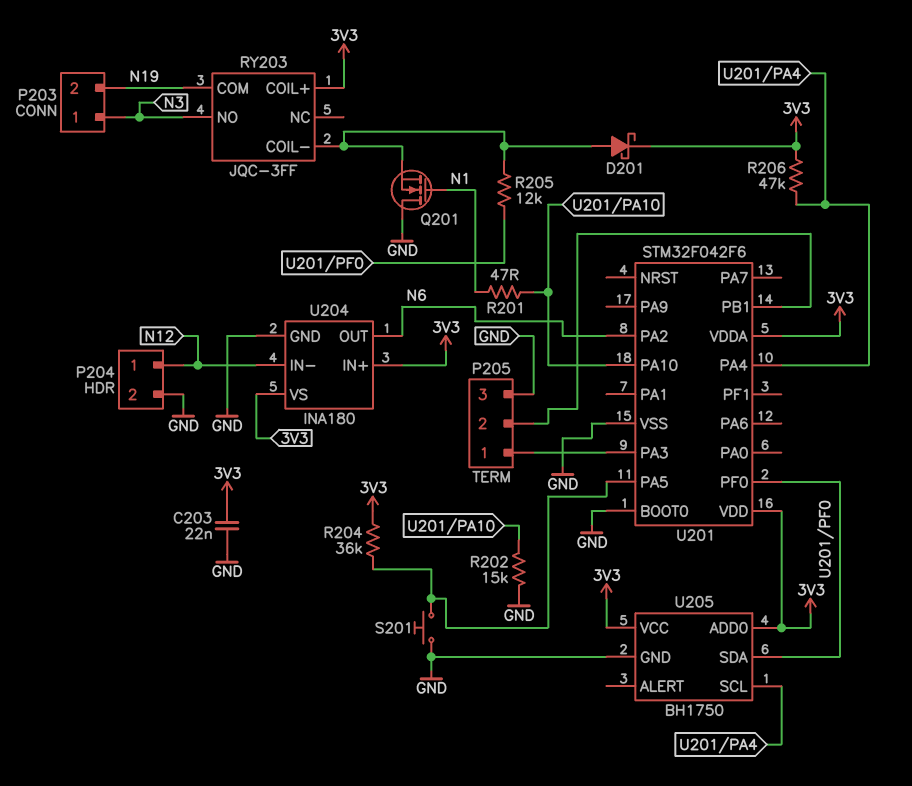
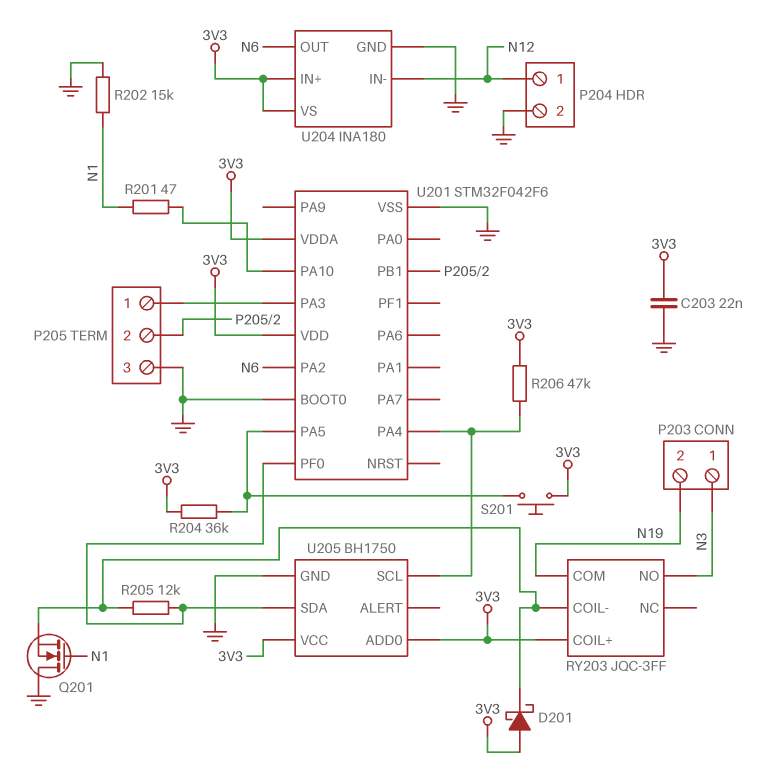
D201: schottky (A RY203/COIL-, K 3V3) -> schottky (A 3V3, K RY203/COIL-)
R202: 15k (GND, U201/PA10) -> 15k (GND, N1)
S201: button (GND, U201/PA5) -> button (3V3, U201/PA5)

